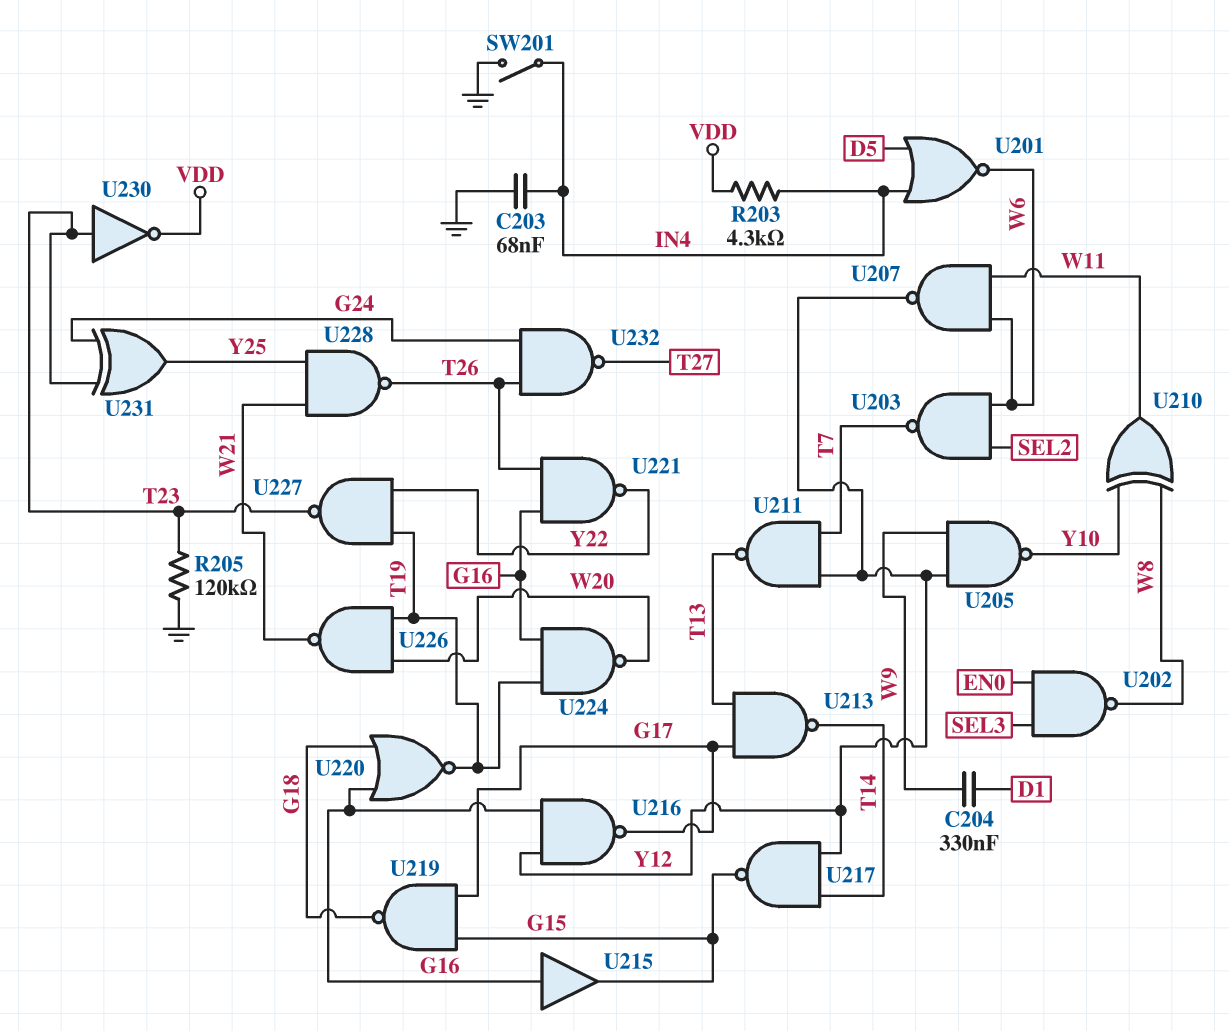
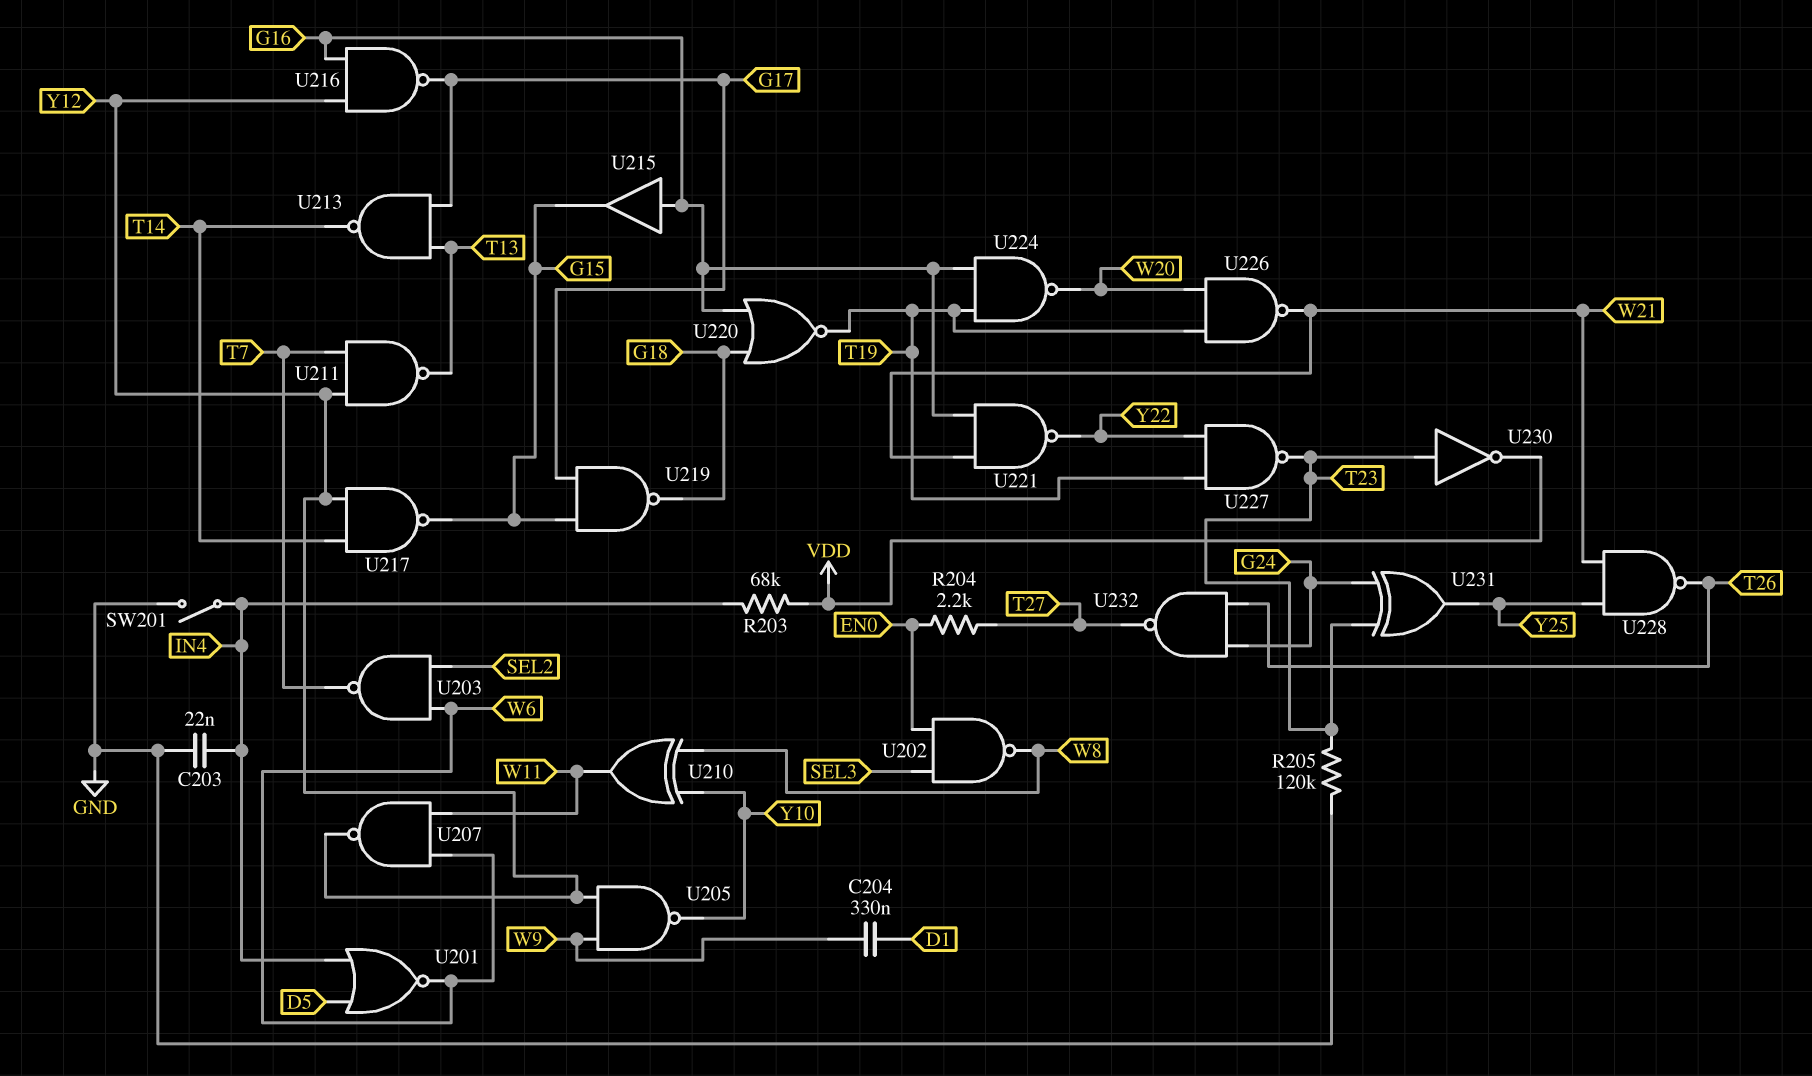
C203: 68nF (GND, IN4) -> 22nF (GND, IN4)
R203: 4.3k (IN4, VDD) -> 68k (IN4, VDD)
R204: none -> 2.2k (EN0, T27)
U221: NAND (in G16, in T26, out Y22) -> NAND (in G16, in W21, out Y22)

